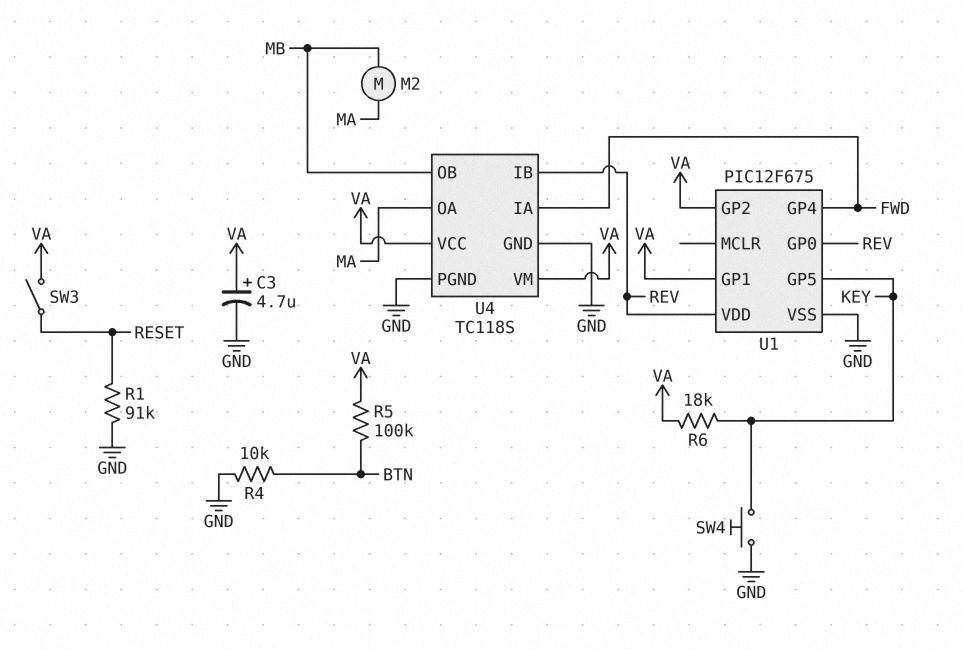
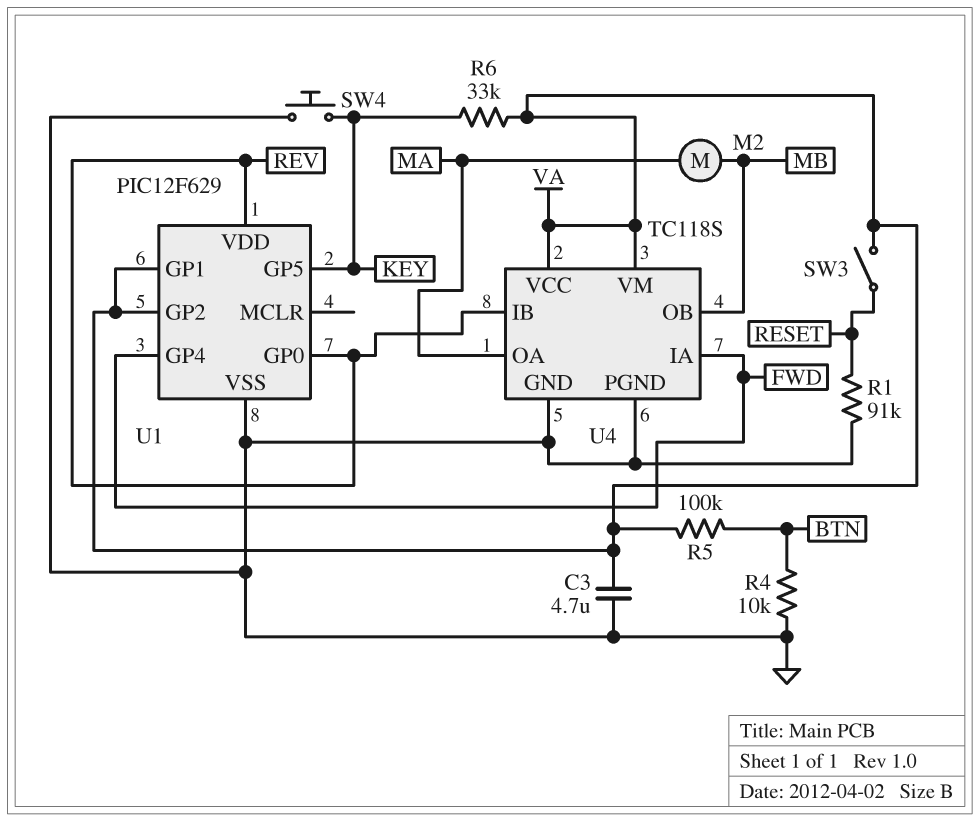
C3: 4.7uF (plus VA, minus GND) -> 4.7uF (GND, VA)
R6: 18k (KEY, VA) -> 33k (KEY, VA)
U1: PIC12F675 -> PIC12F629

